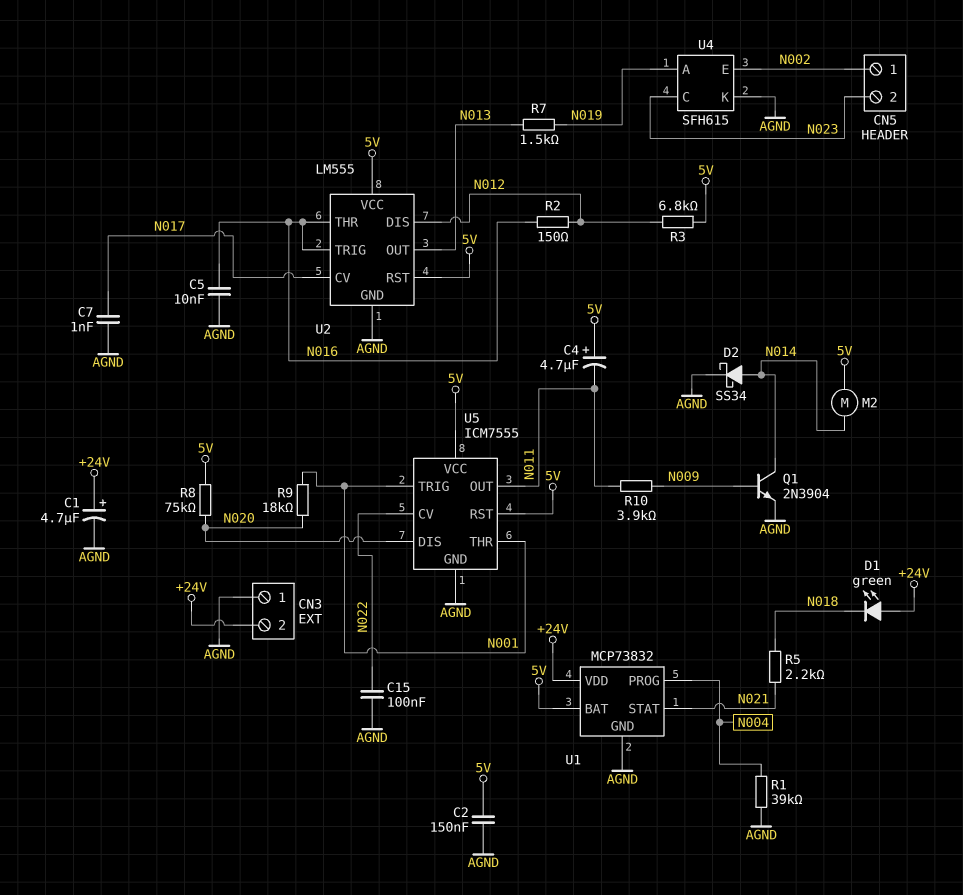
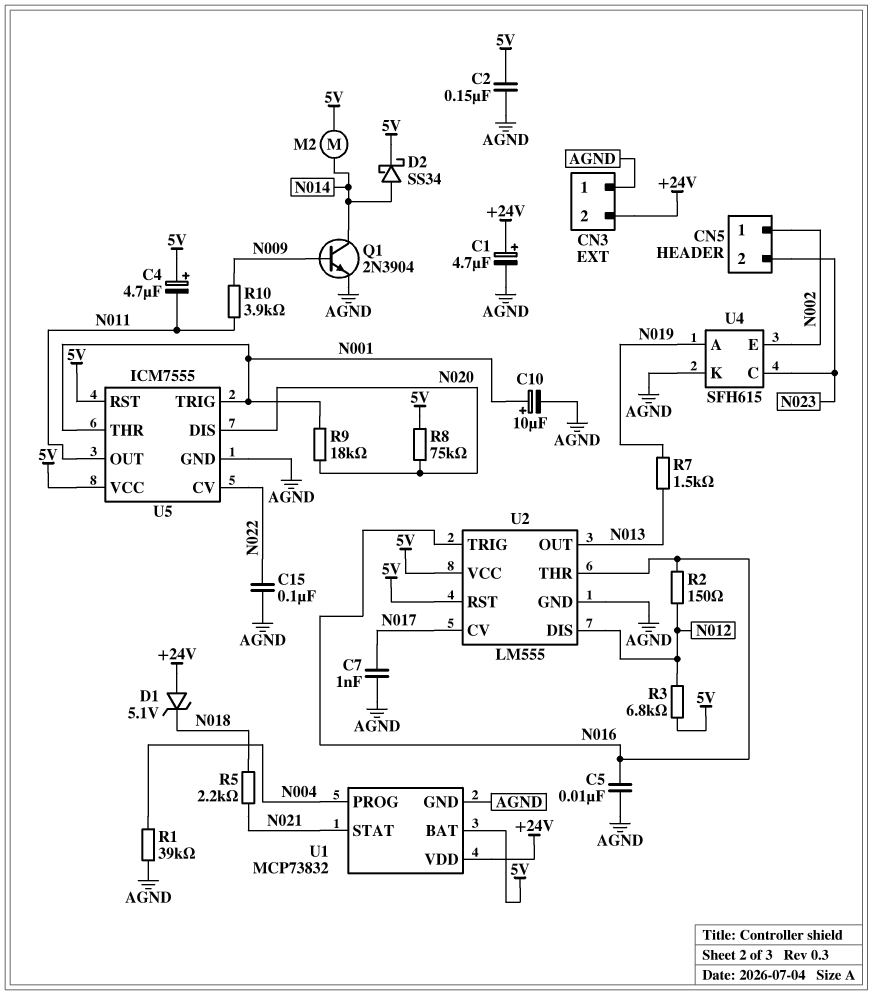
C10: none -> 10uF (plus N001, minus AGND)
D1: LED green (A +24V, K N018) -> zener 5.1V (A +24V, K N018)
D2: schottky SS34 (A N014, K AGND) -> schottky SS34 (A N014, K 5V)

